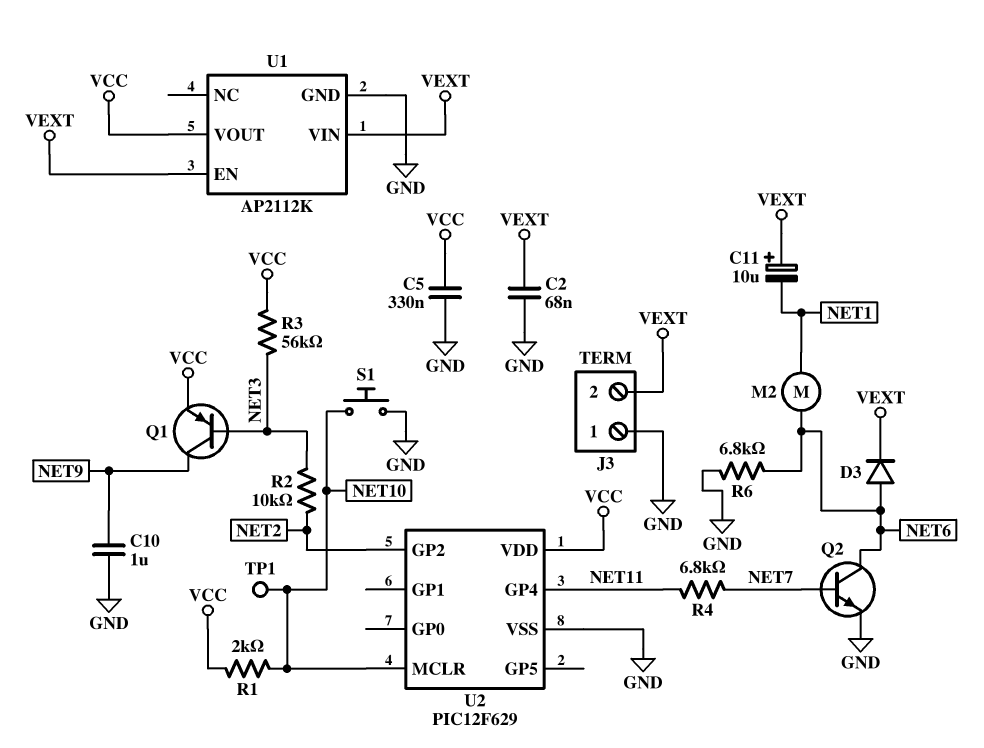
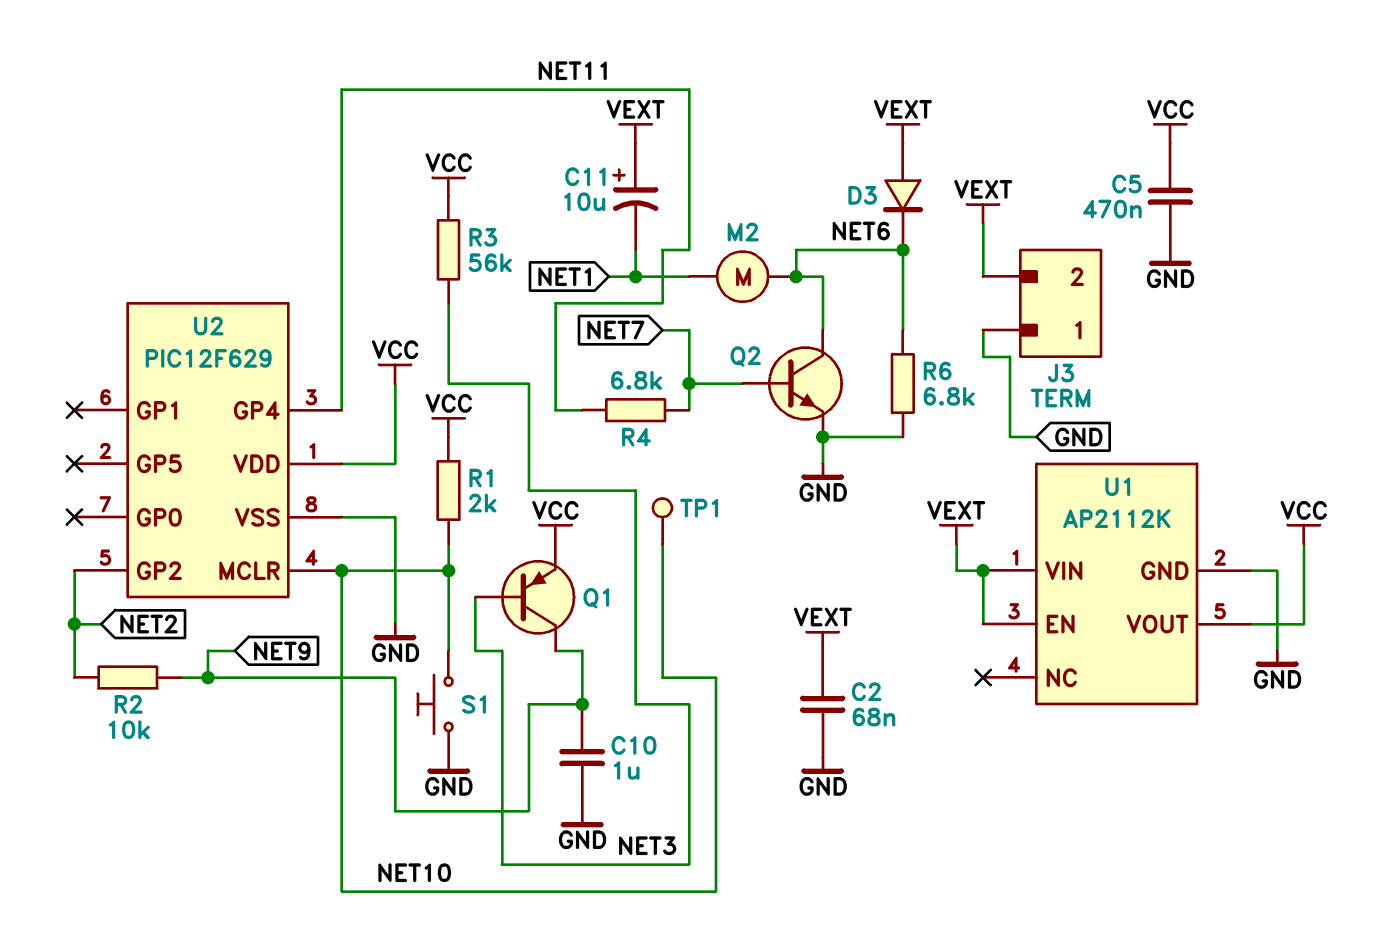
C5: 330nF (GND, VCC) -> 470nF (GND, VCC)
D3: diode (A NET6, K VEXT) -> diode (A VEXT, K NET6)
R2: 10k (NET2, NET3) -> 10k (NET2, NET9)

